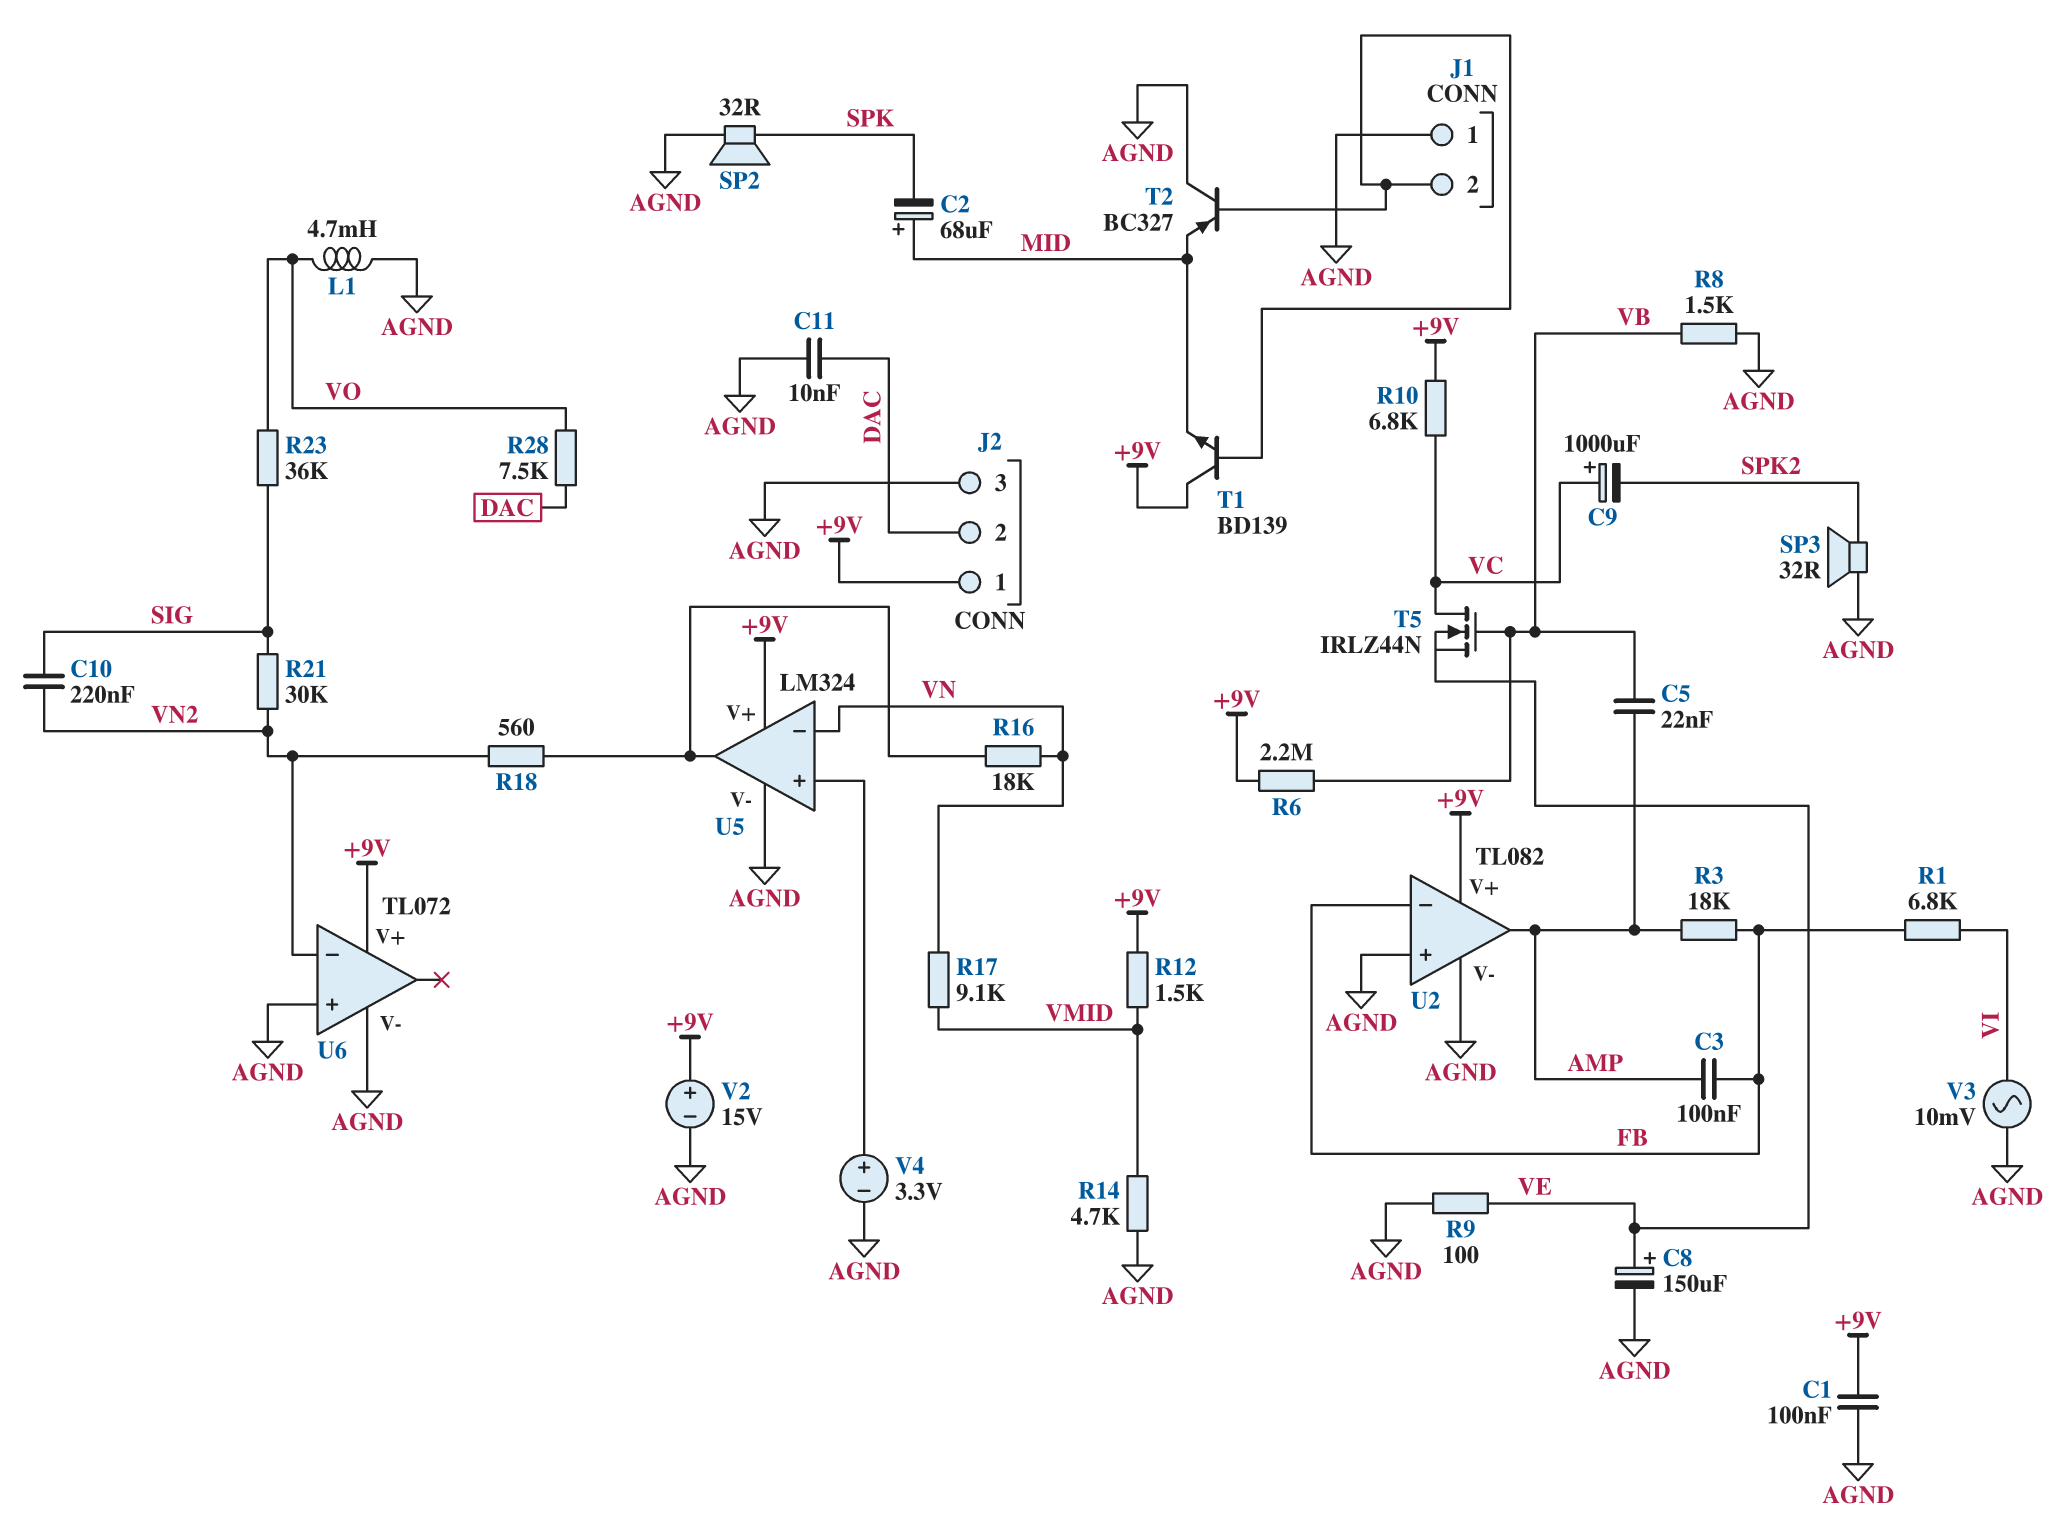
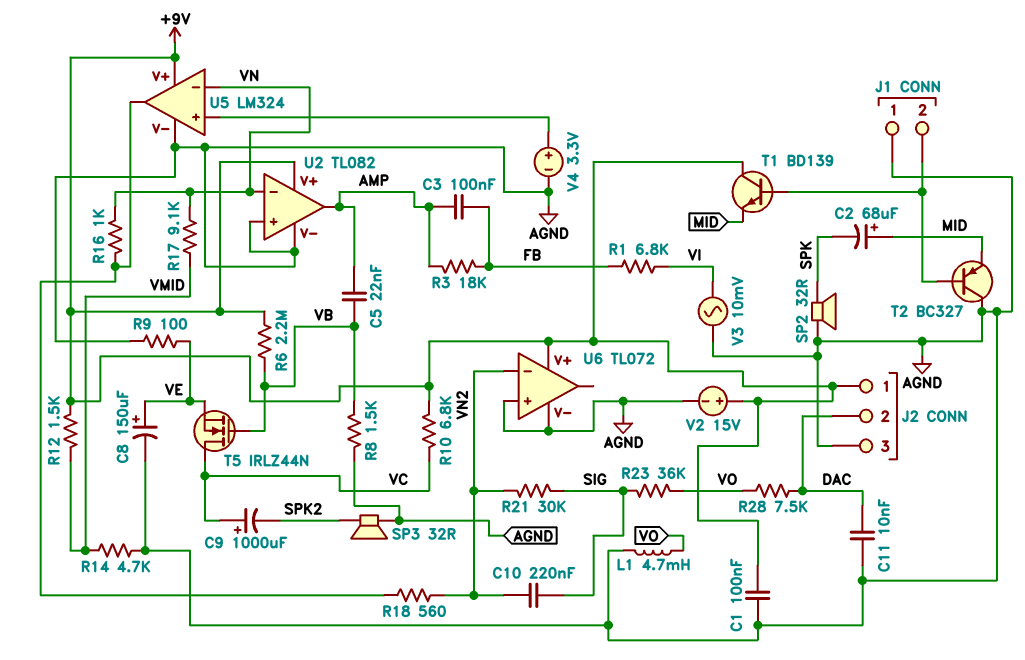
R16: 18k (U5/out, VN) -> 1k (U5/out, VN)
U2 pin in-: FB -> VN

